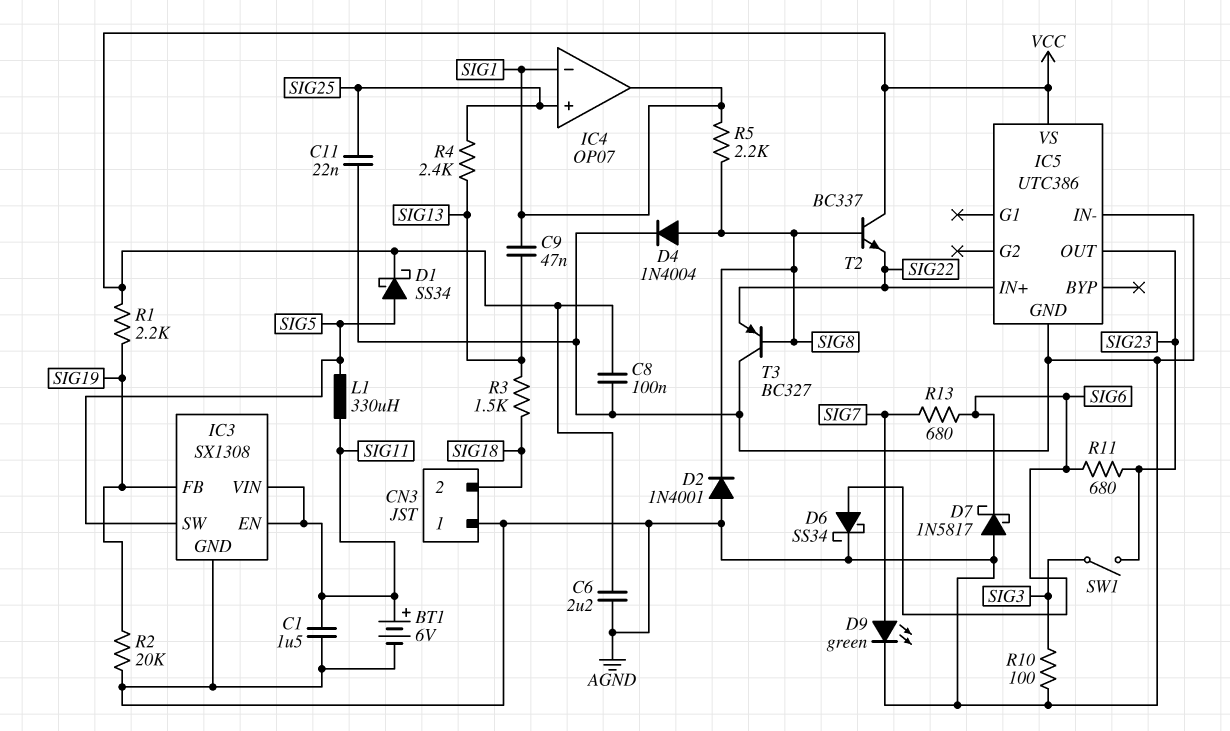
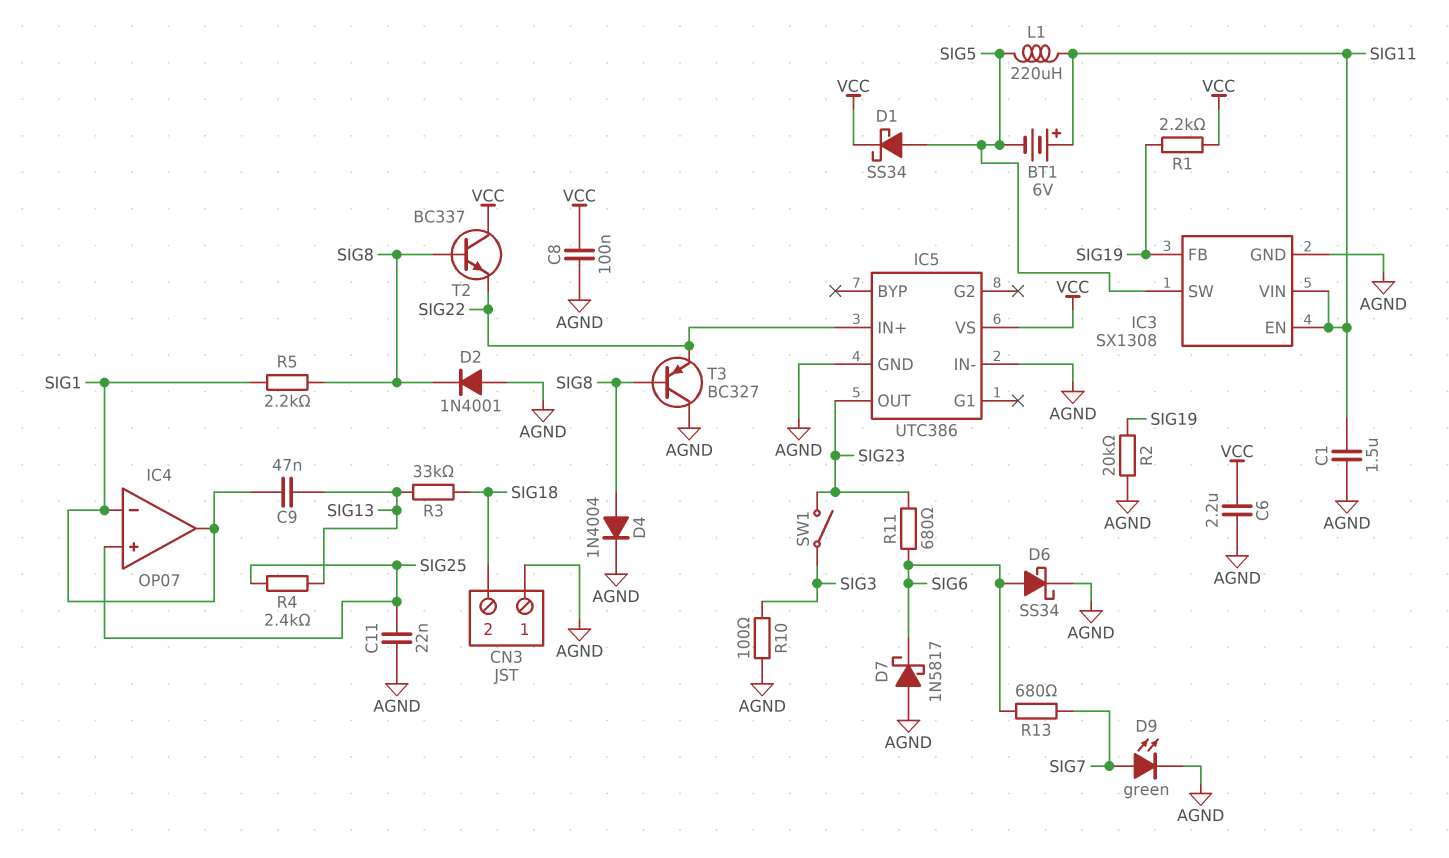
BT1: 6V (plus SIG11, minus AGND) -> 6V (plus SIG11, minus SIG5)
L1: 330uH (SIG5, SIG11) -> 220uH (SIG5, SIG11)
R3: 1.5k (SIG13, SIG18) -> 33k (SIG13, SIG18)

